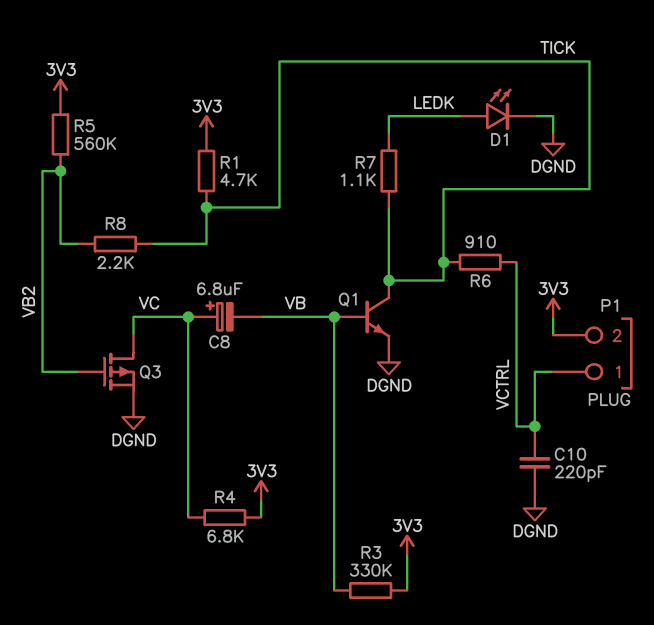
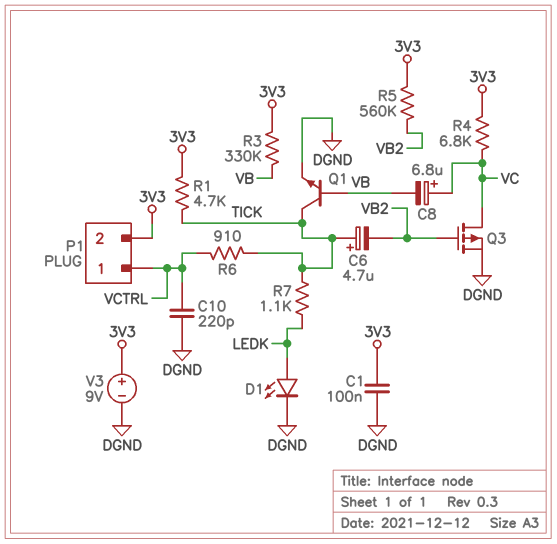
C1: none -> 100nF (3V3, DGND)
C6: none -> 4.7uF (plus TICK, minus VB2)
R8: 2.2k (TICK, VB2) -> none
V3: none -> 9V (plus 3V3, minus DGND)

